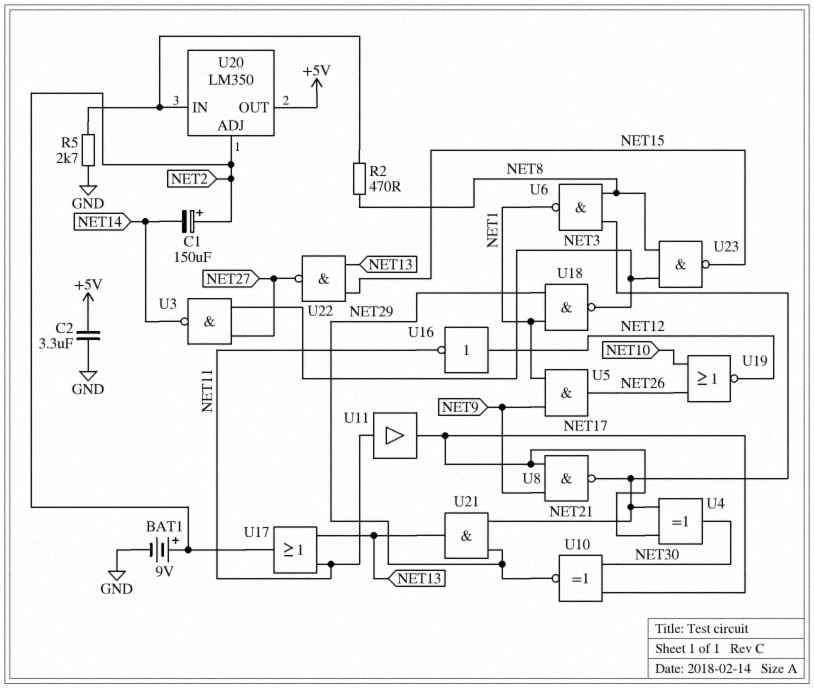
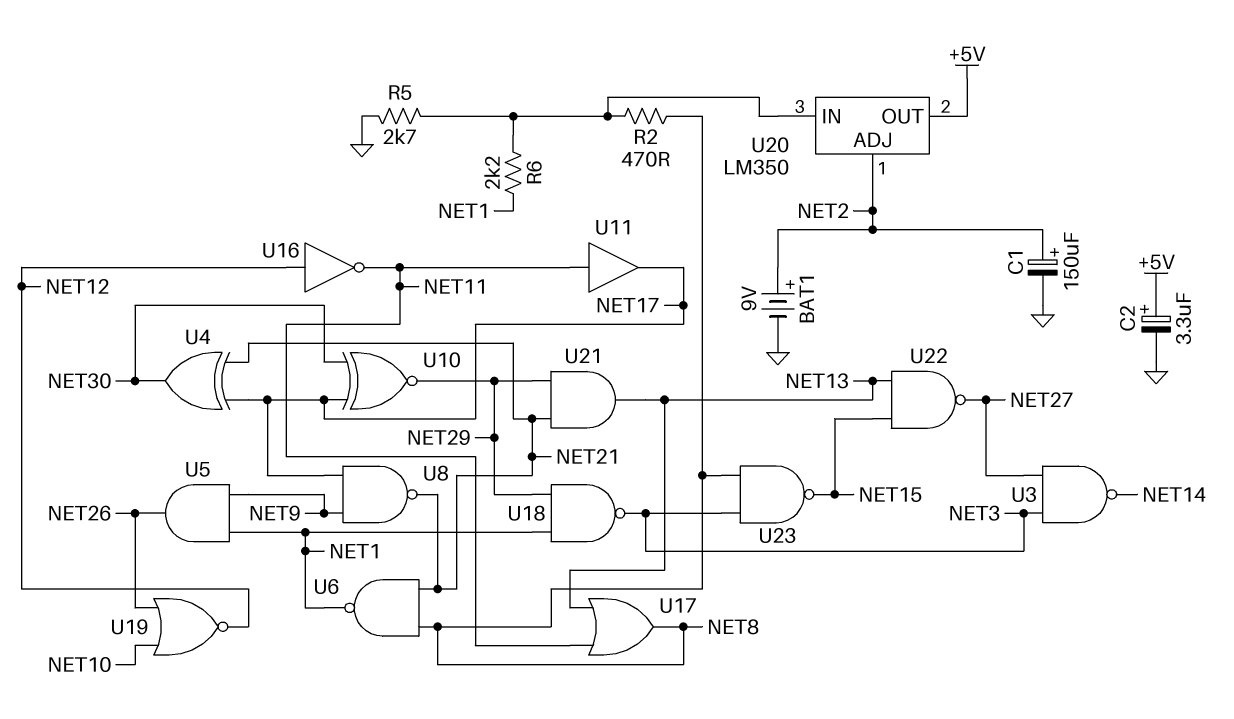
C1: 150uF (plus NET2, minus NET14) -> 150uF (plus NET2, minus GND)
C2: 3.3uF (+5V, GND) -> 3.3uF (plus +5V, minus GND)
R6: none -> 2.2k (NET1, U20/IN)
U17: OR (in NET11, in NET13, out NET2) -> OR (in NET11, in NET13, out NET8)

